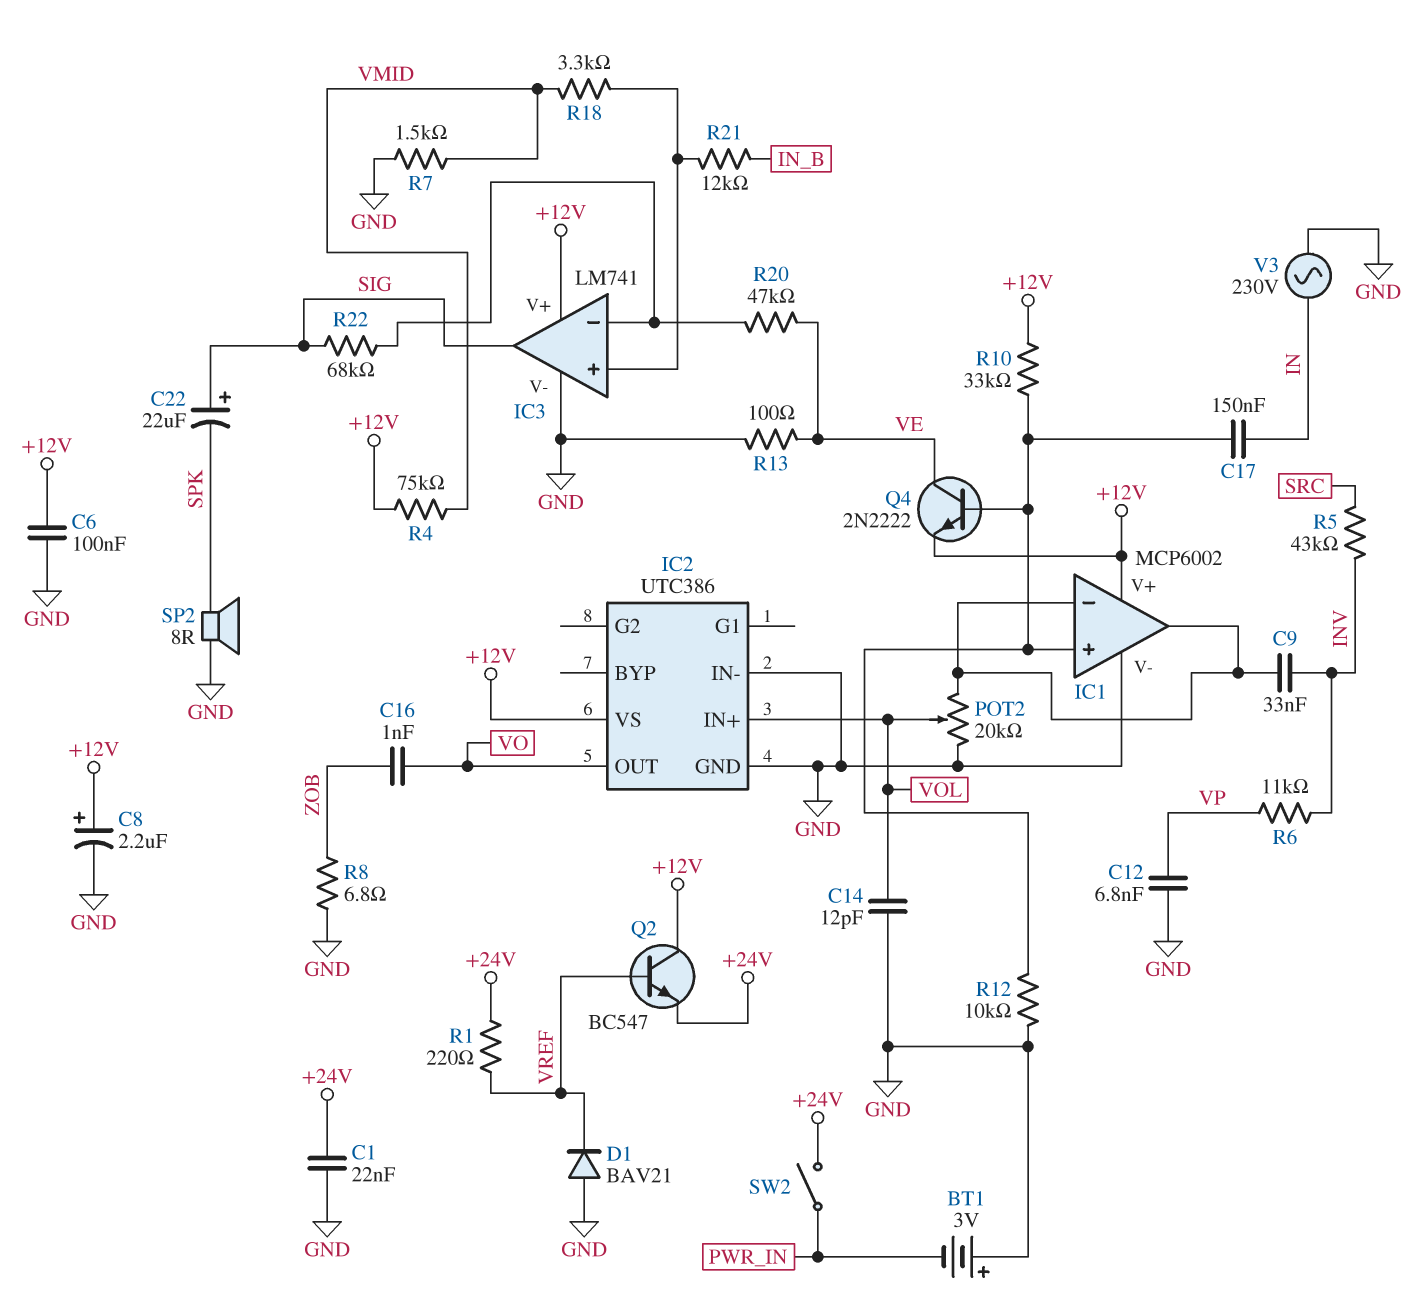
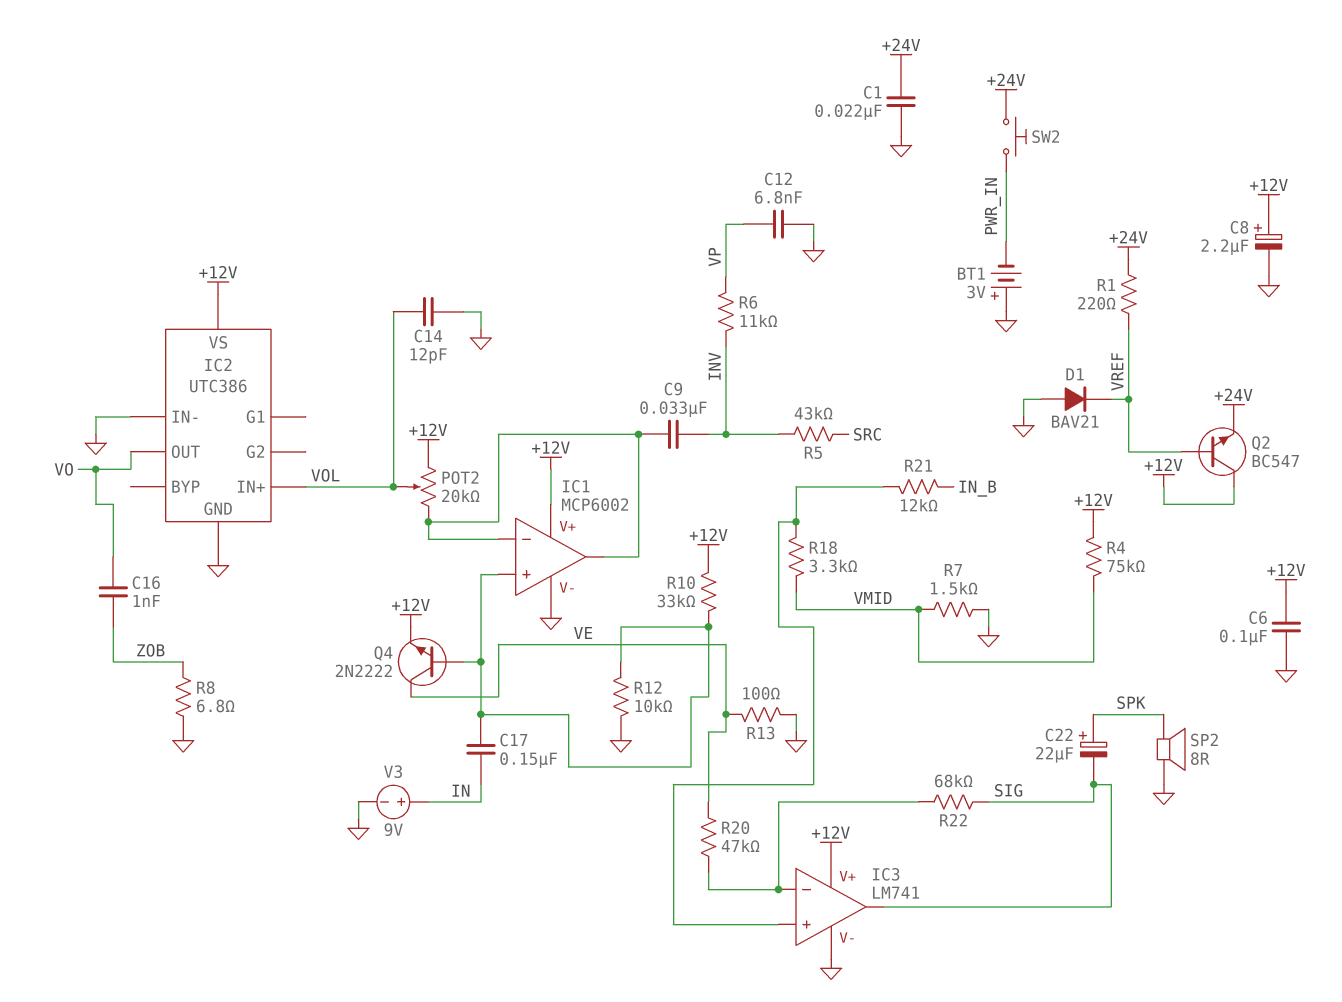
C22: 22uF (plus SIG, minus SPK) -> 22uF (plus SPK, minus SIG)
POT2: 20k (GND, IC1/in-, wiper VOL) -> 20k (+12V, IC1/in-, wiper VOL)
SW2: switch (+24V, PWR_IN) -> button (+24V, PWR_IN)
V3: AC 230V (GND, IN) -> 9V (plus IN, minus GND)

